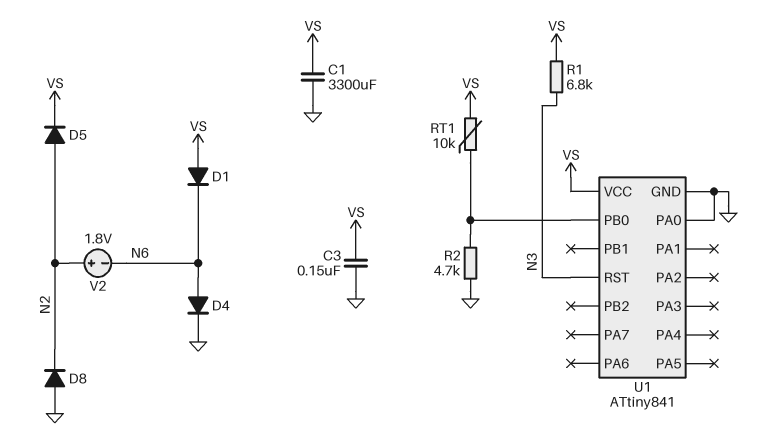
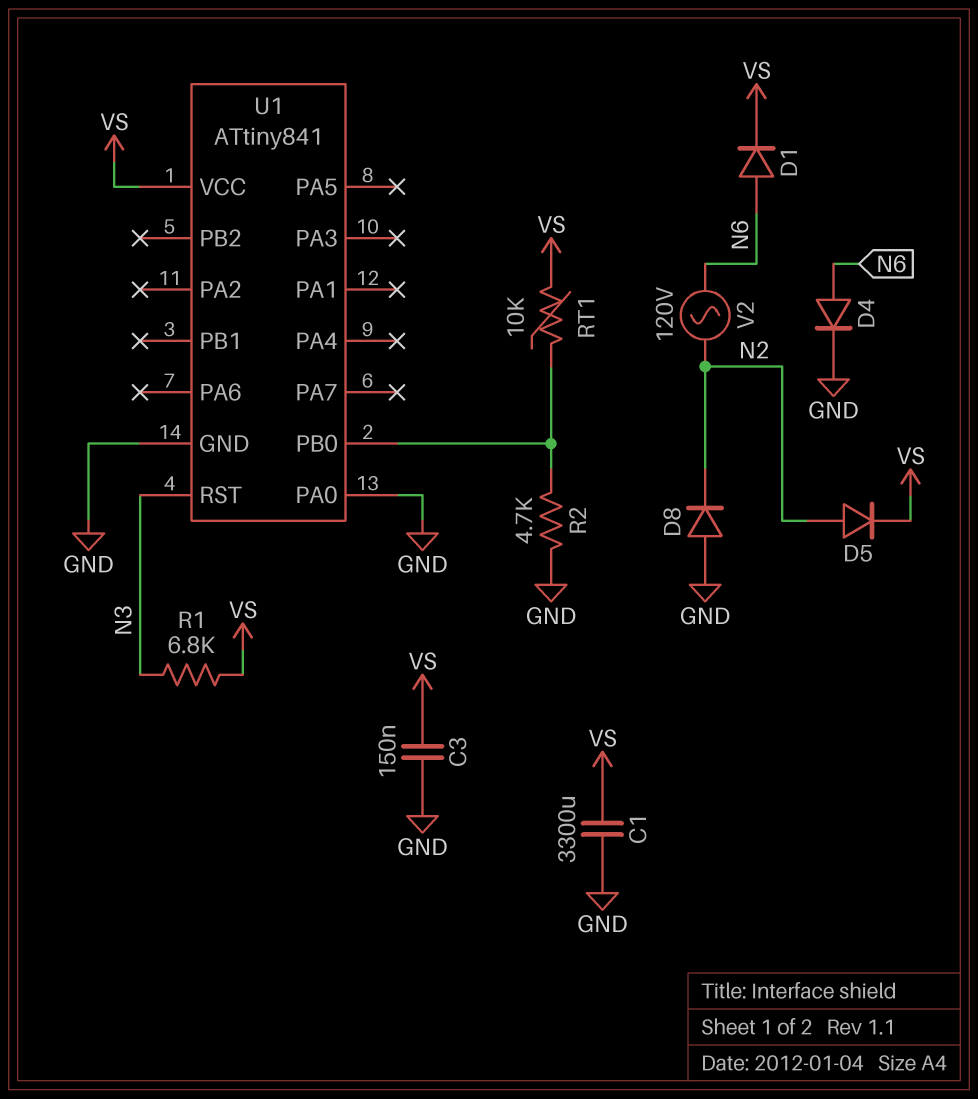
D1: diode (A VS, K N6) -> diode (A N6, K VS)
V2: 1.8V (plus N2, minus N6) -> AC 120V (N2, N6)

